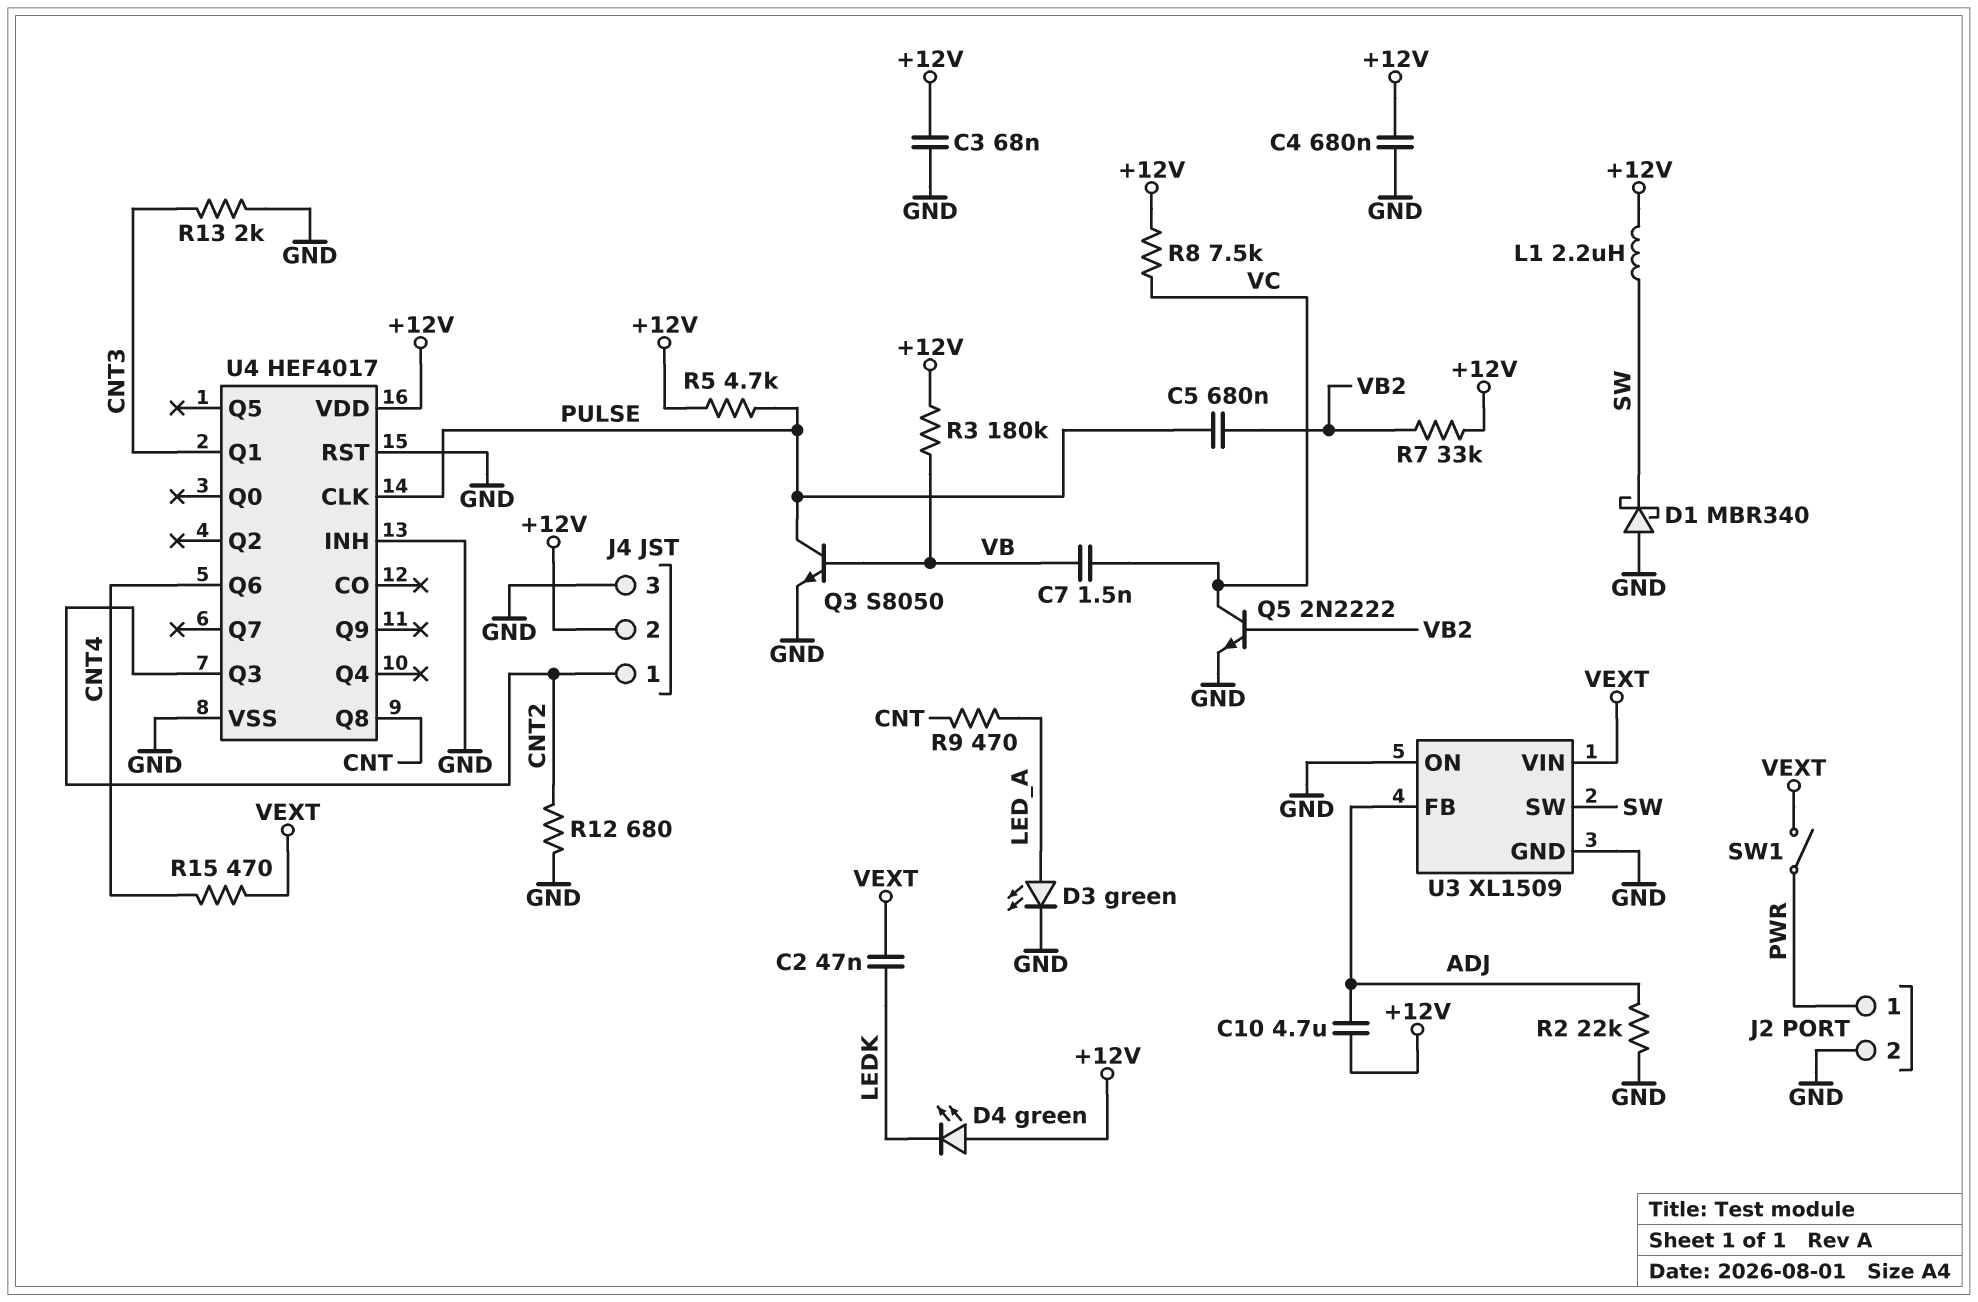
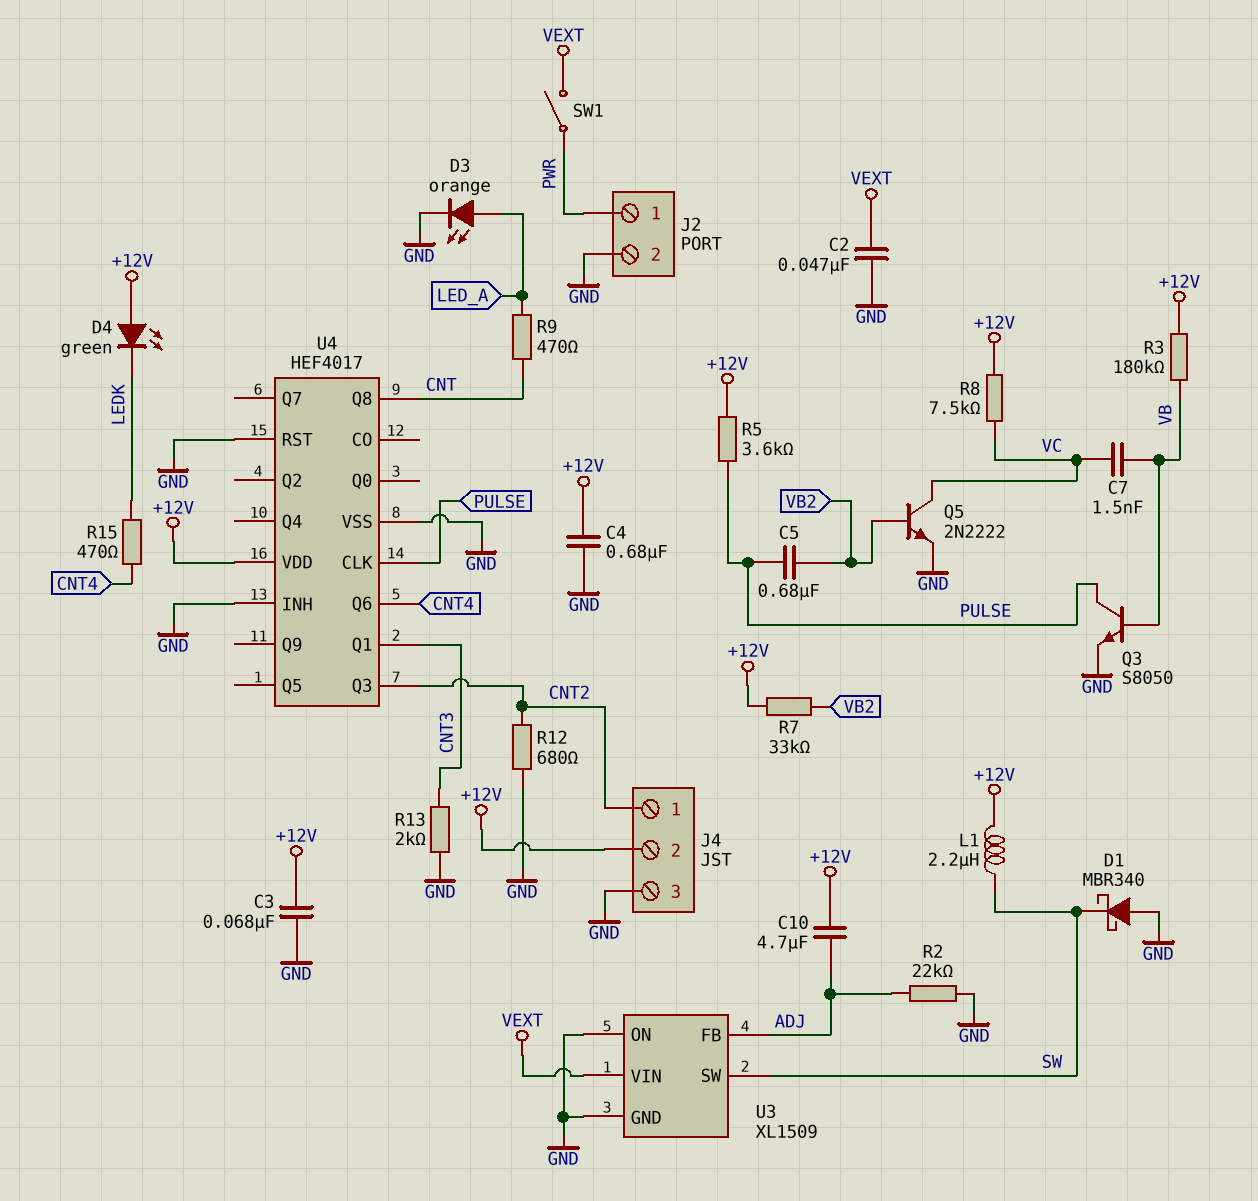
C2: 47nF (LEDK, VEXT) -> 47nF (GND, VEXT)
D3: LED green (A LED_A, K GND) -> LED orange (A LED_A, K GND)
R5: 4.7k (+12V, PULSE) -> 3.6k (+12V, PULSE)
R15: 470 (CNT4, VEXT) -> 470 (CNT4, LEDK)

